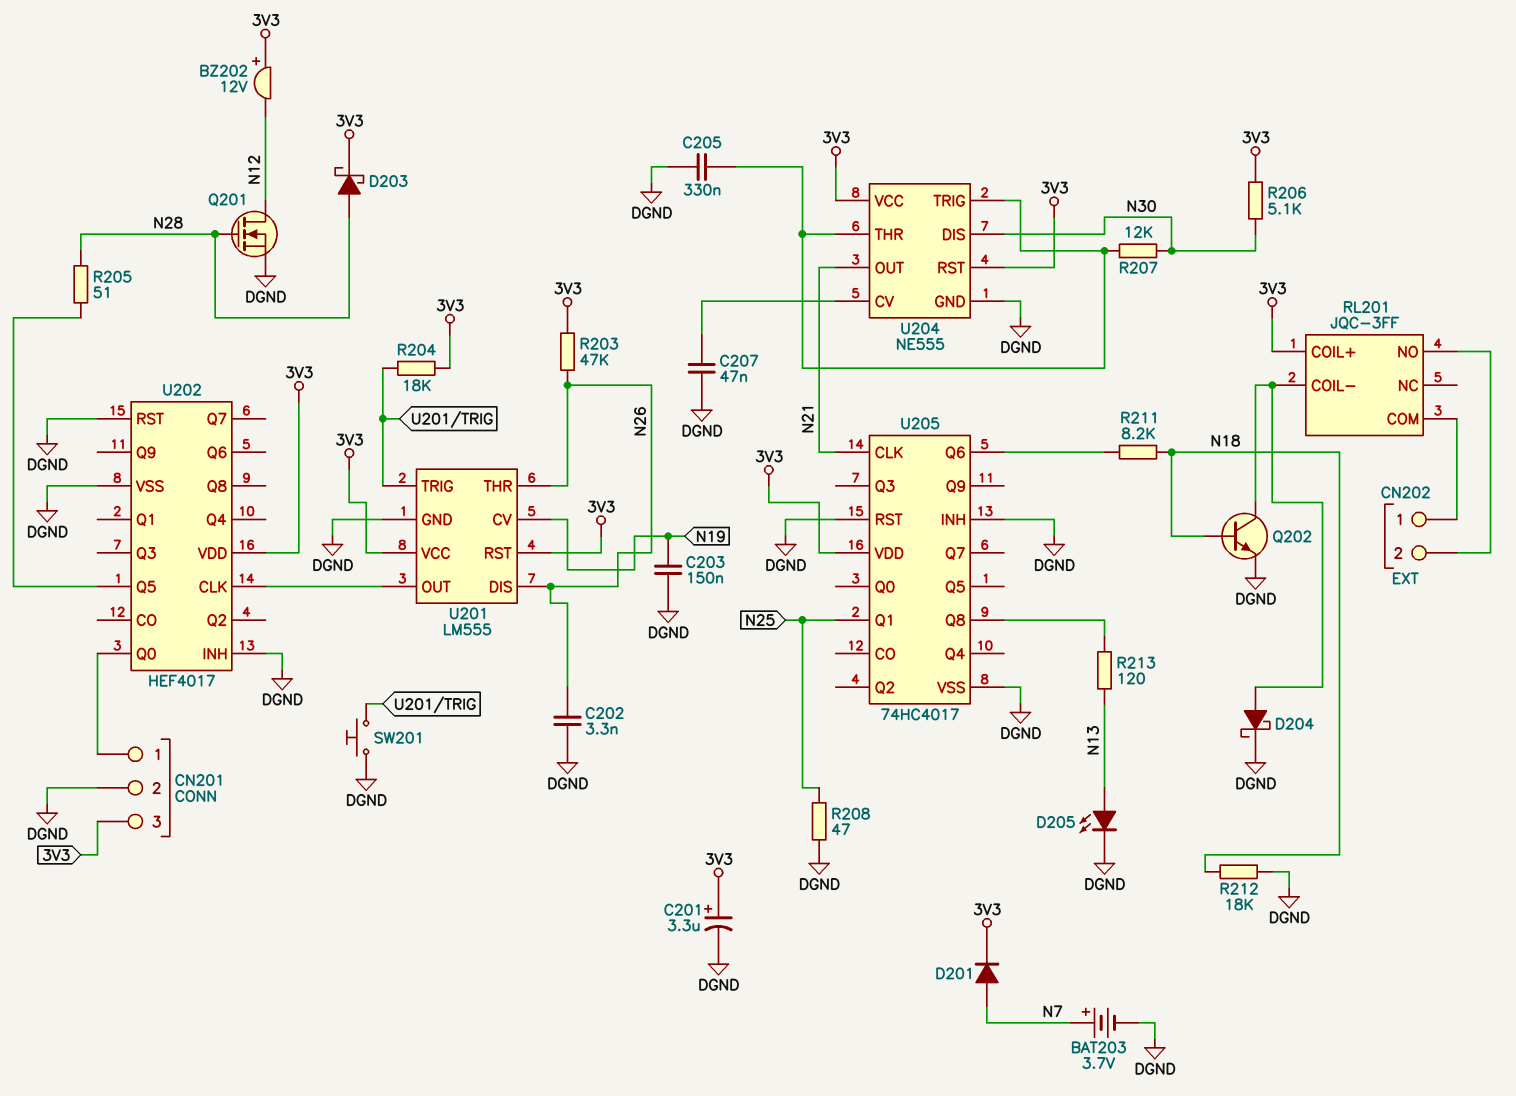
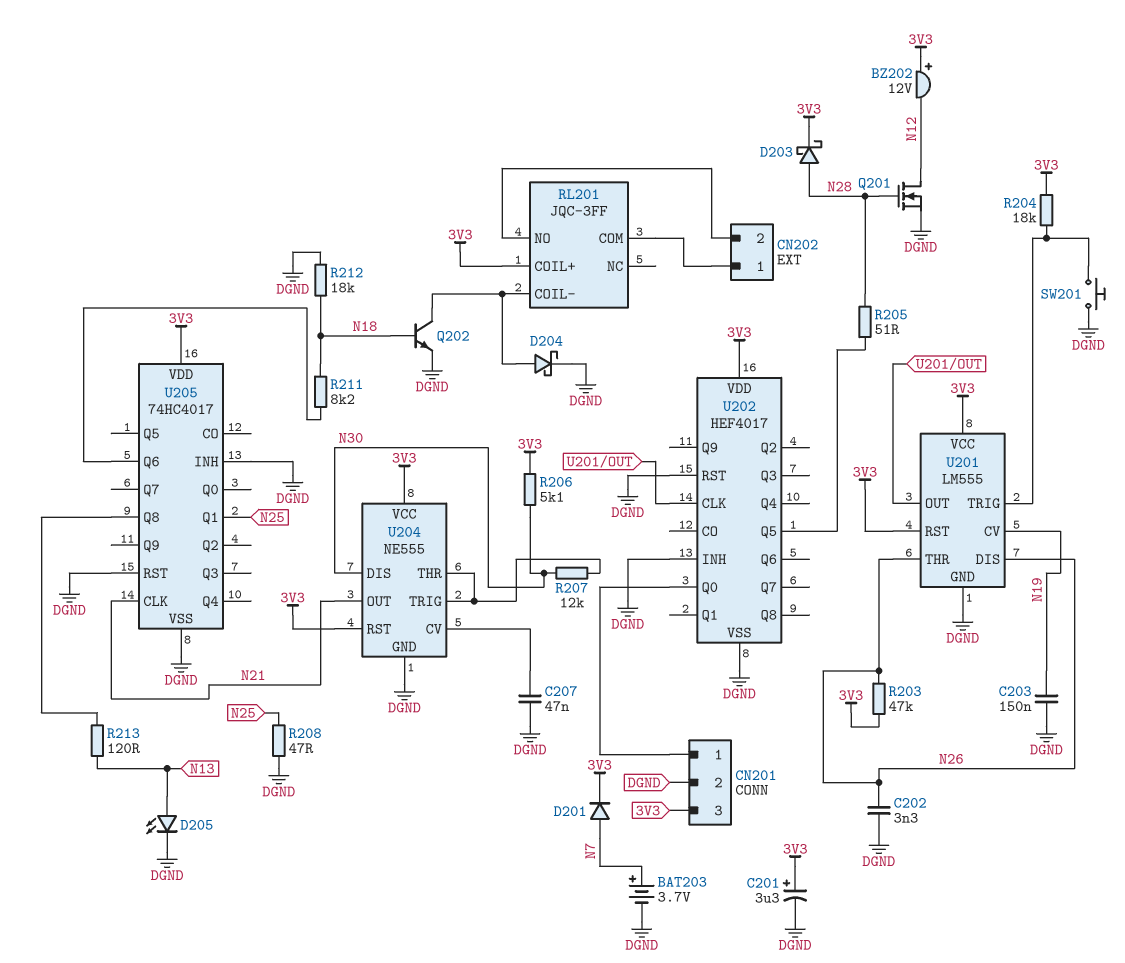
C205: 330nF (DGND, U204/THR) -> none

